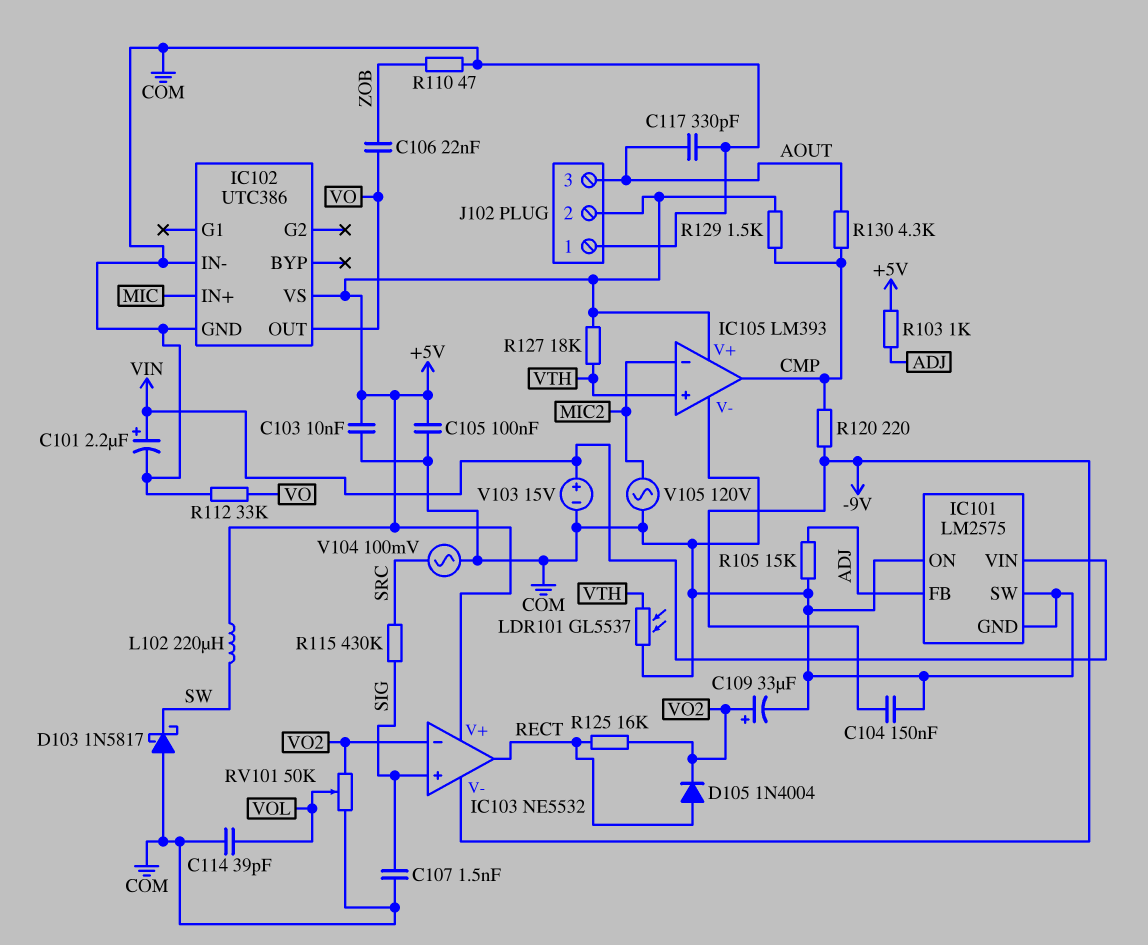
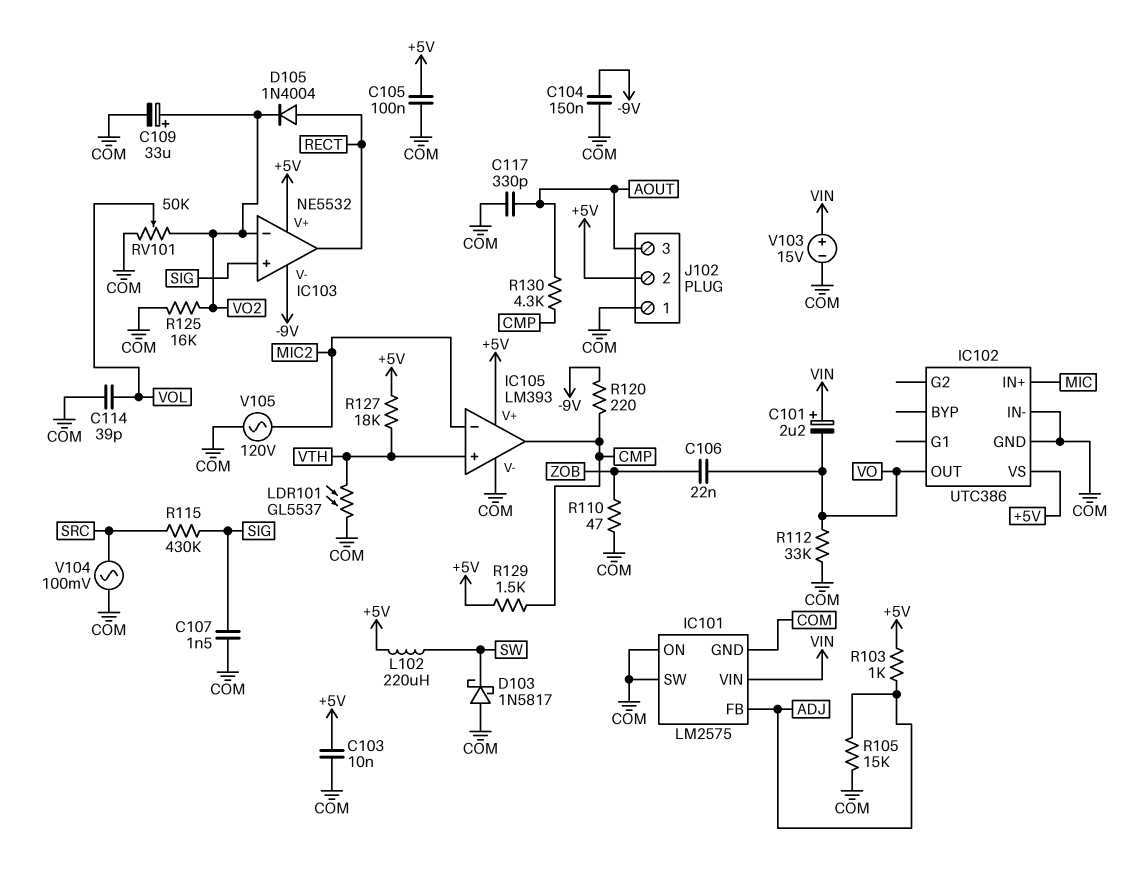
C101: 2.2uF (plus VIN, minus COM) -> 2.2uF (plus VIN, minus VO)
R125: 16k (RECT, VO2) -> 16k (COM, VO2)

